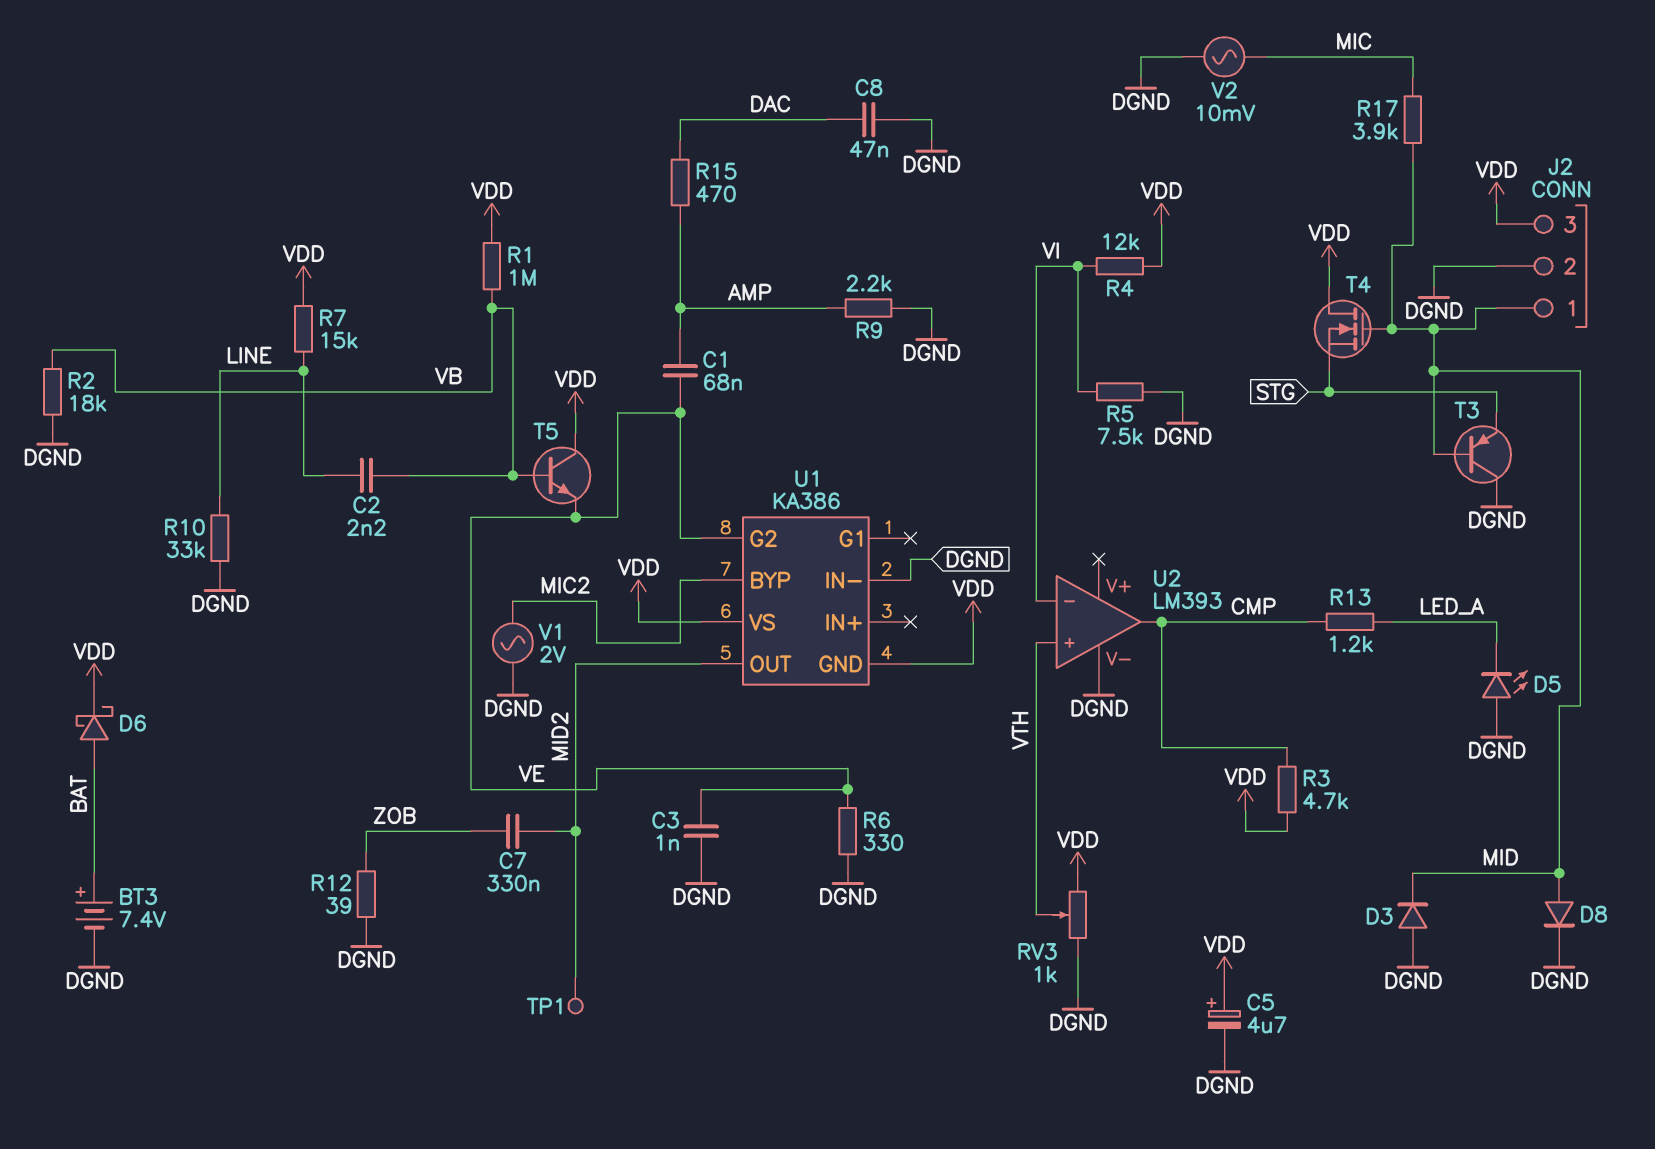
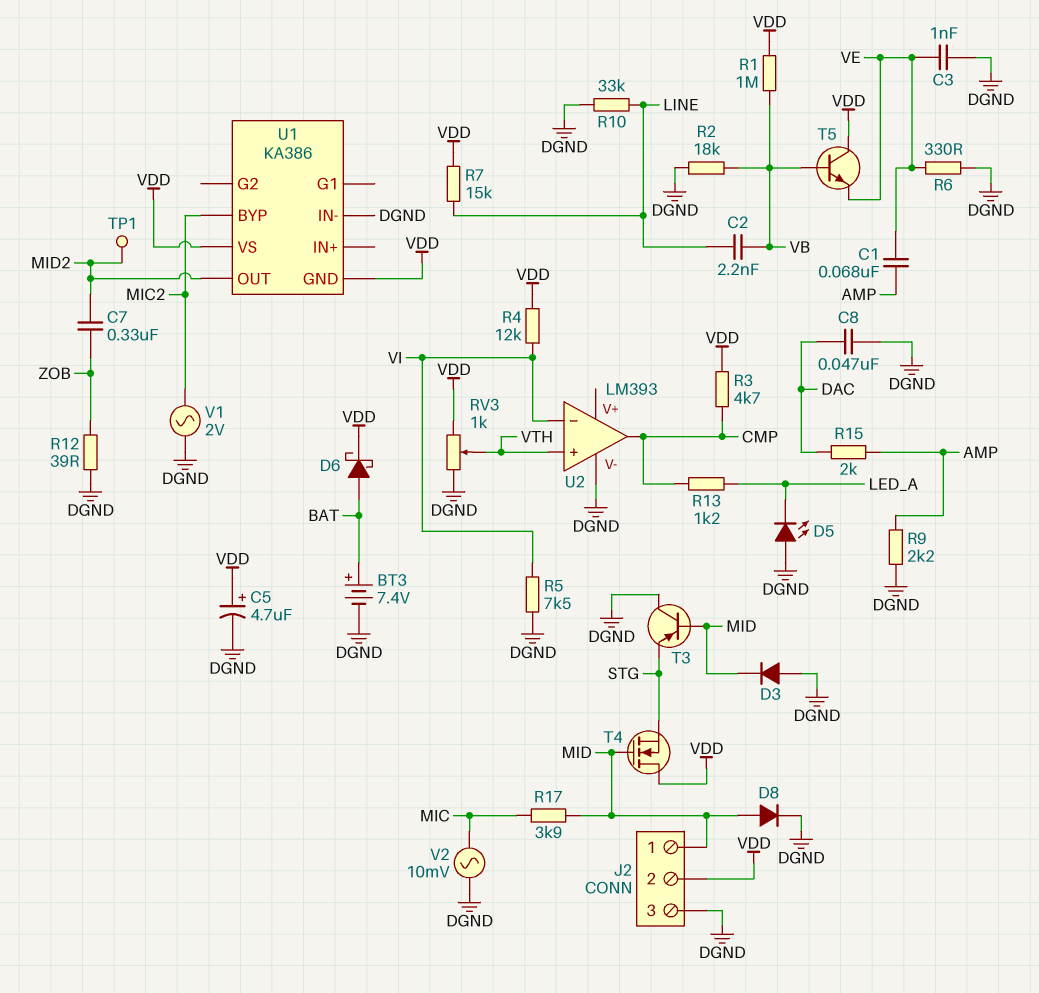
J2 pin 2: DGND -> VDD
J2 pin 3: VDD -> DGND
R15: 470 (AMP, DAC) -> 2k (AMP, DAC)
U1 pin G2: VE -> none

